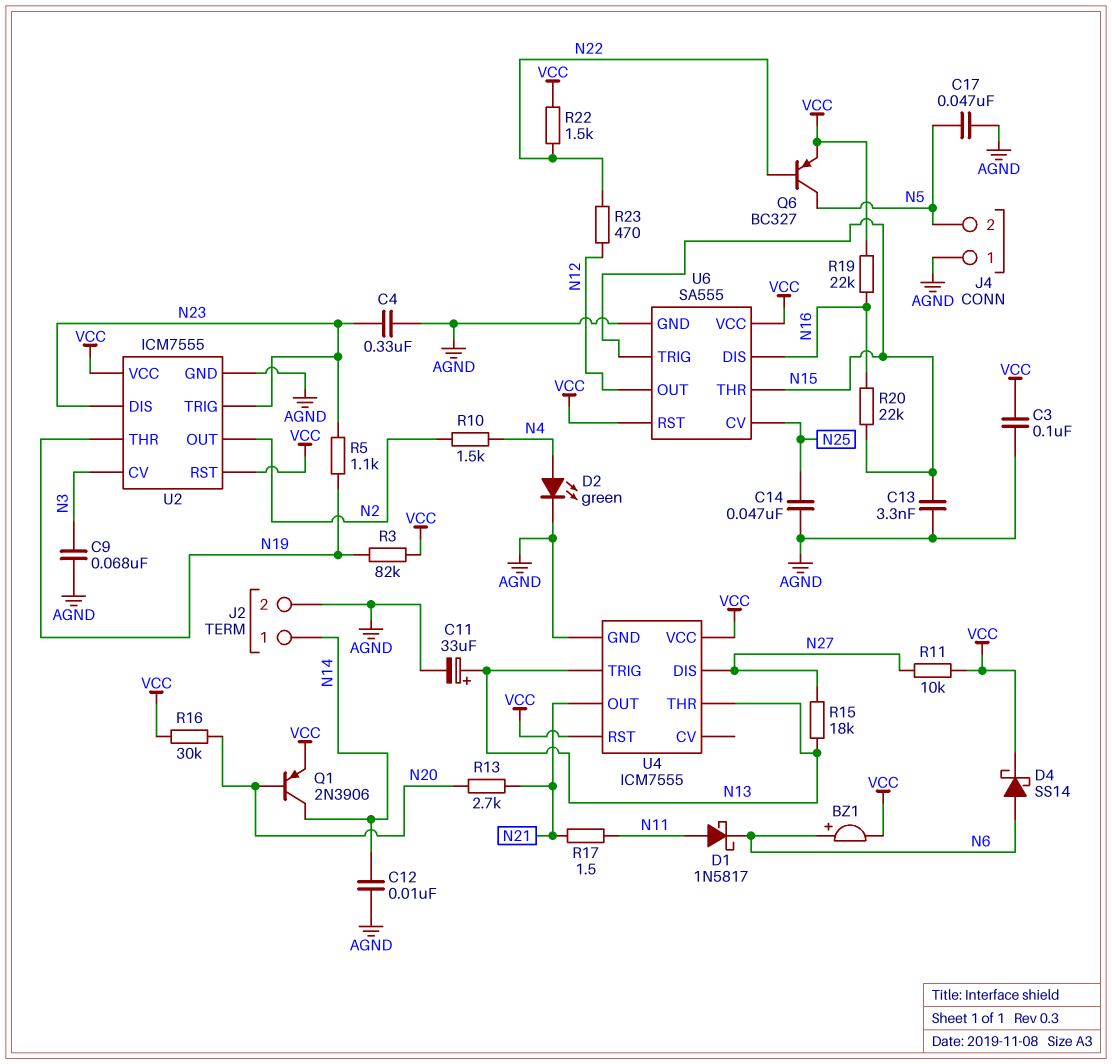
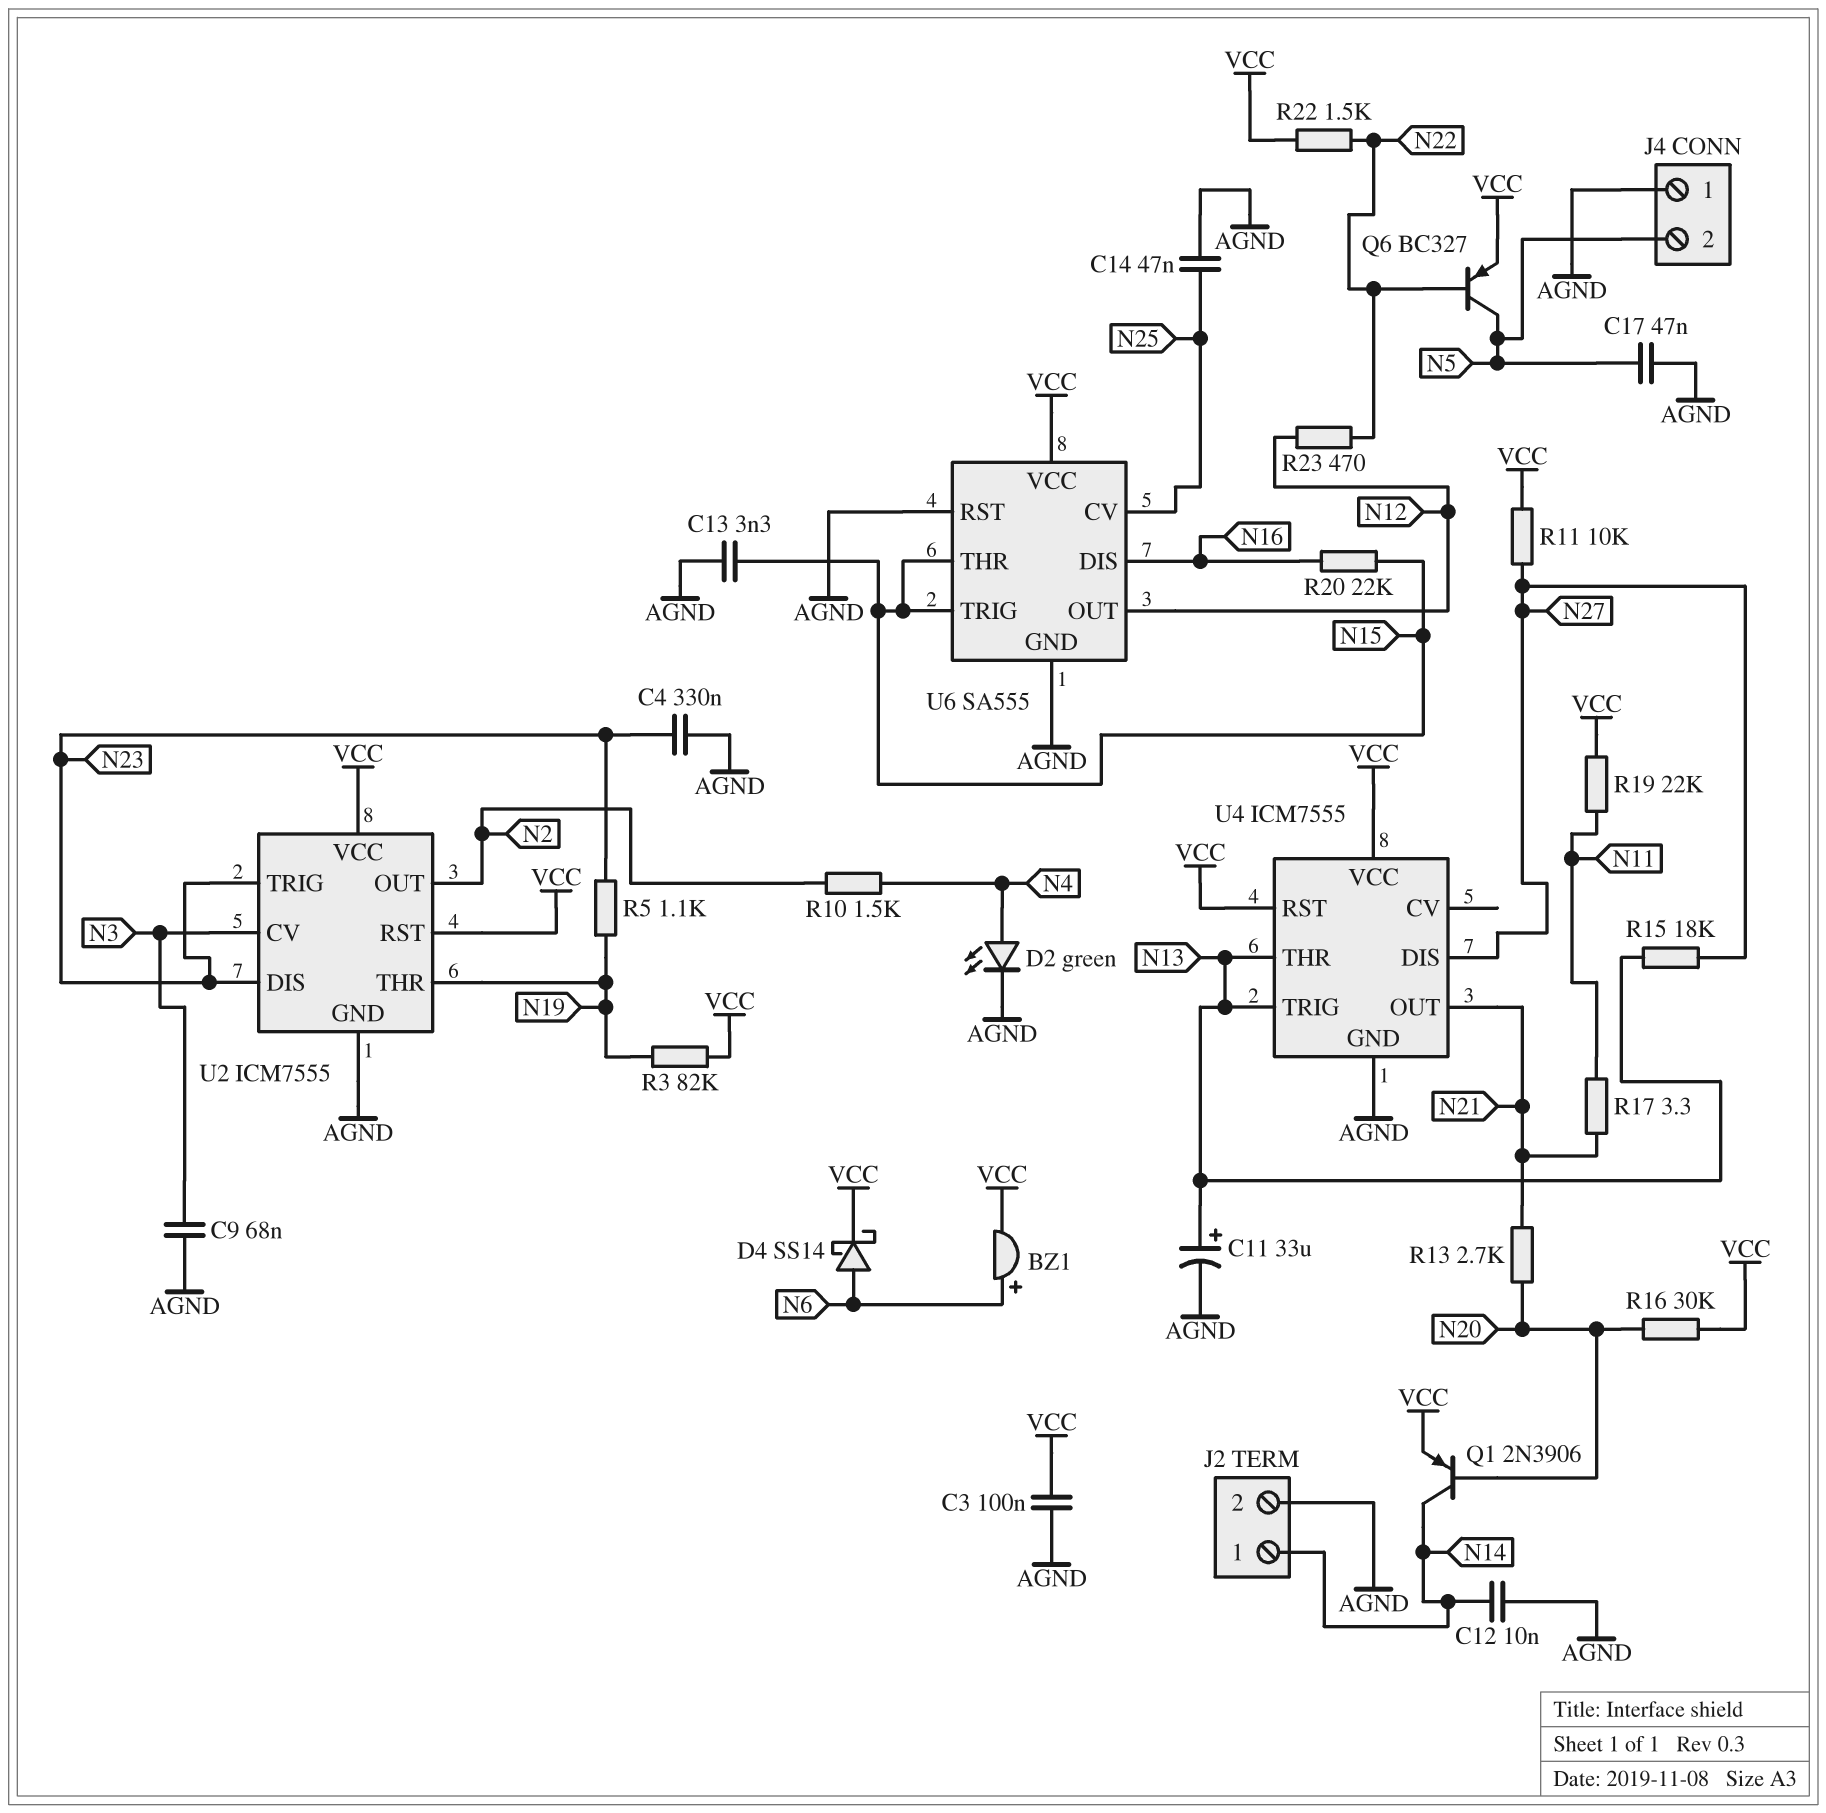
D1: schottky 1N5817 (A N11, K N6) -> none
R17: 1.5 (N11, N21) -> 3.3 (N11, N21)
R19: 22k (N16, VCC) -> 22k (N11, VCC)
U6 pin RST: VCC -> AGND

